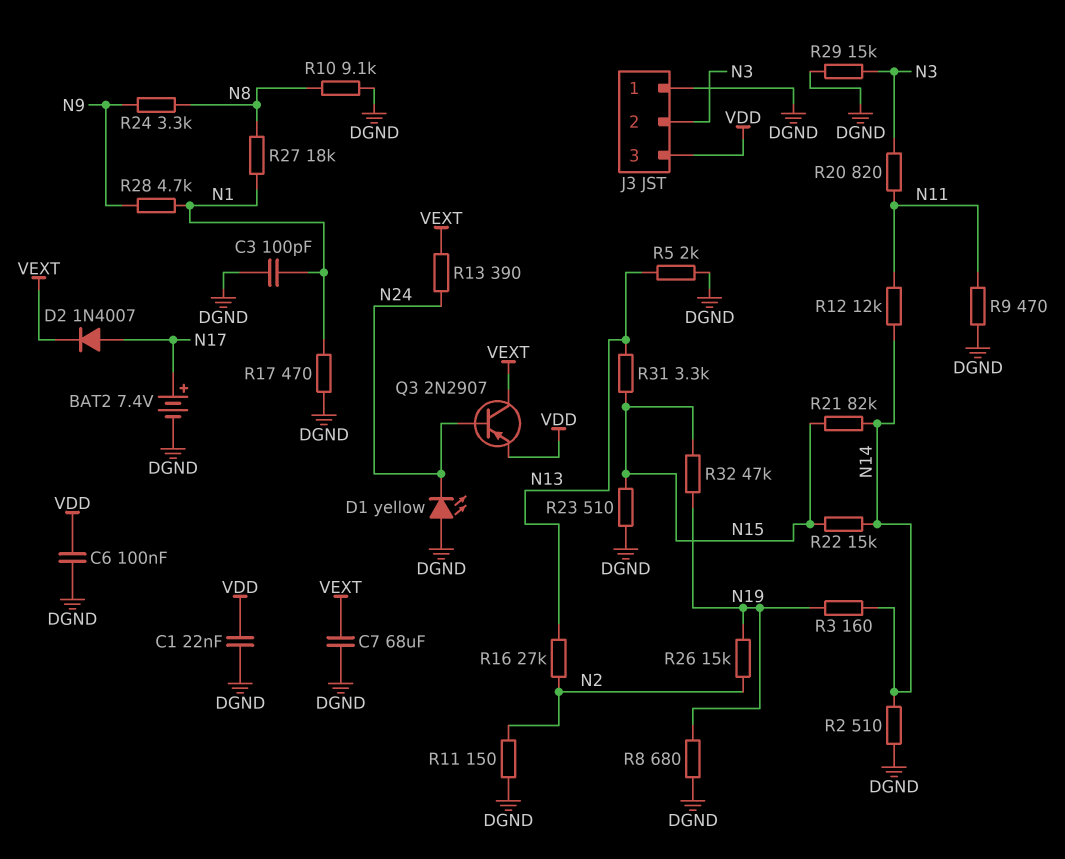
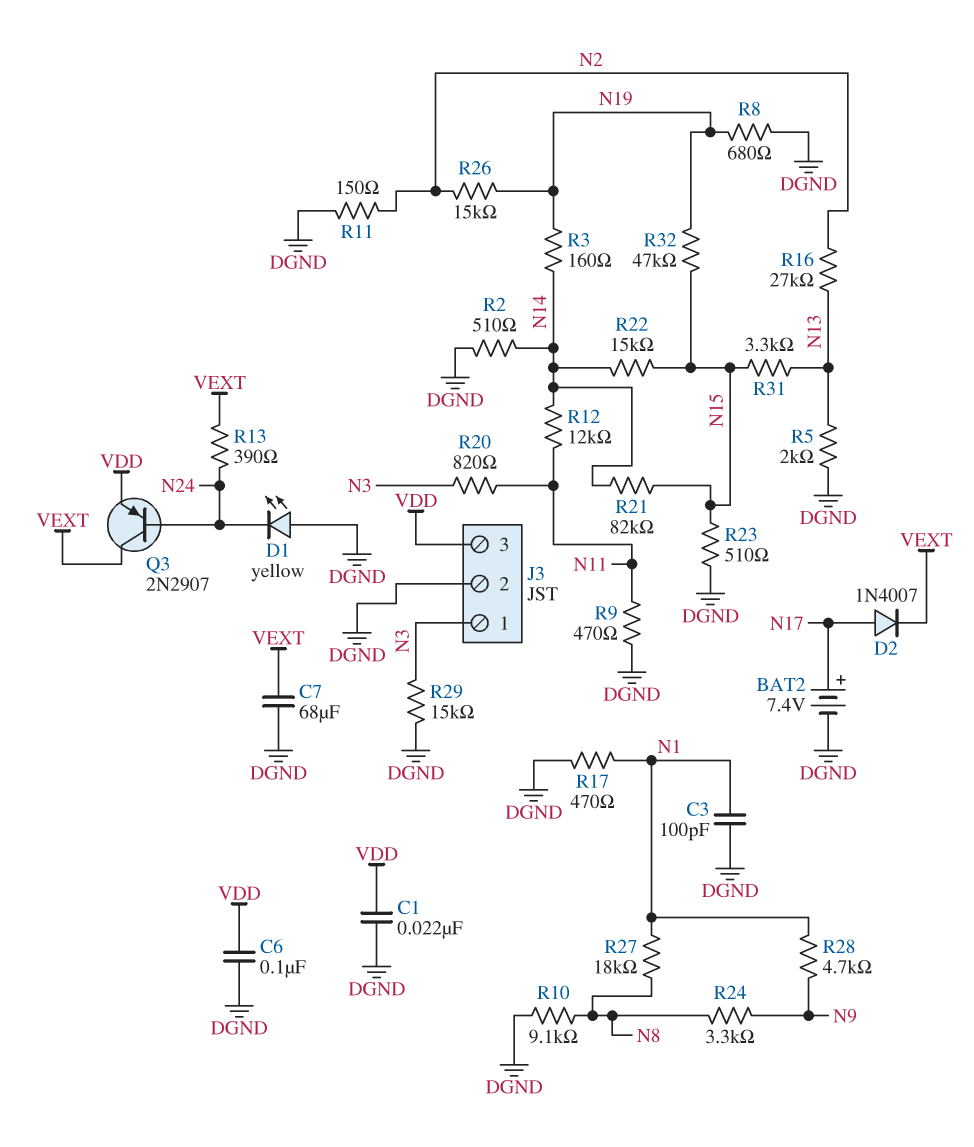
J3 pin 1: DGND -> N3
J3 pin 2: N3 -> DGND

